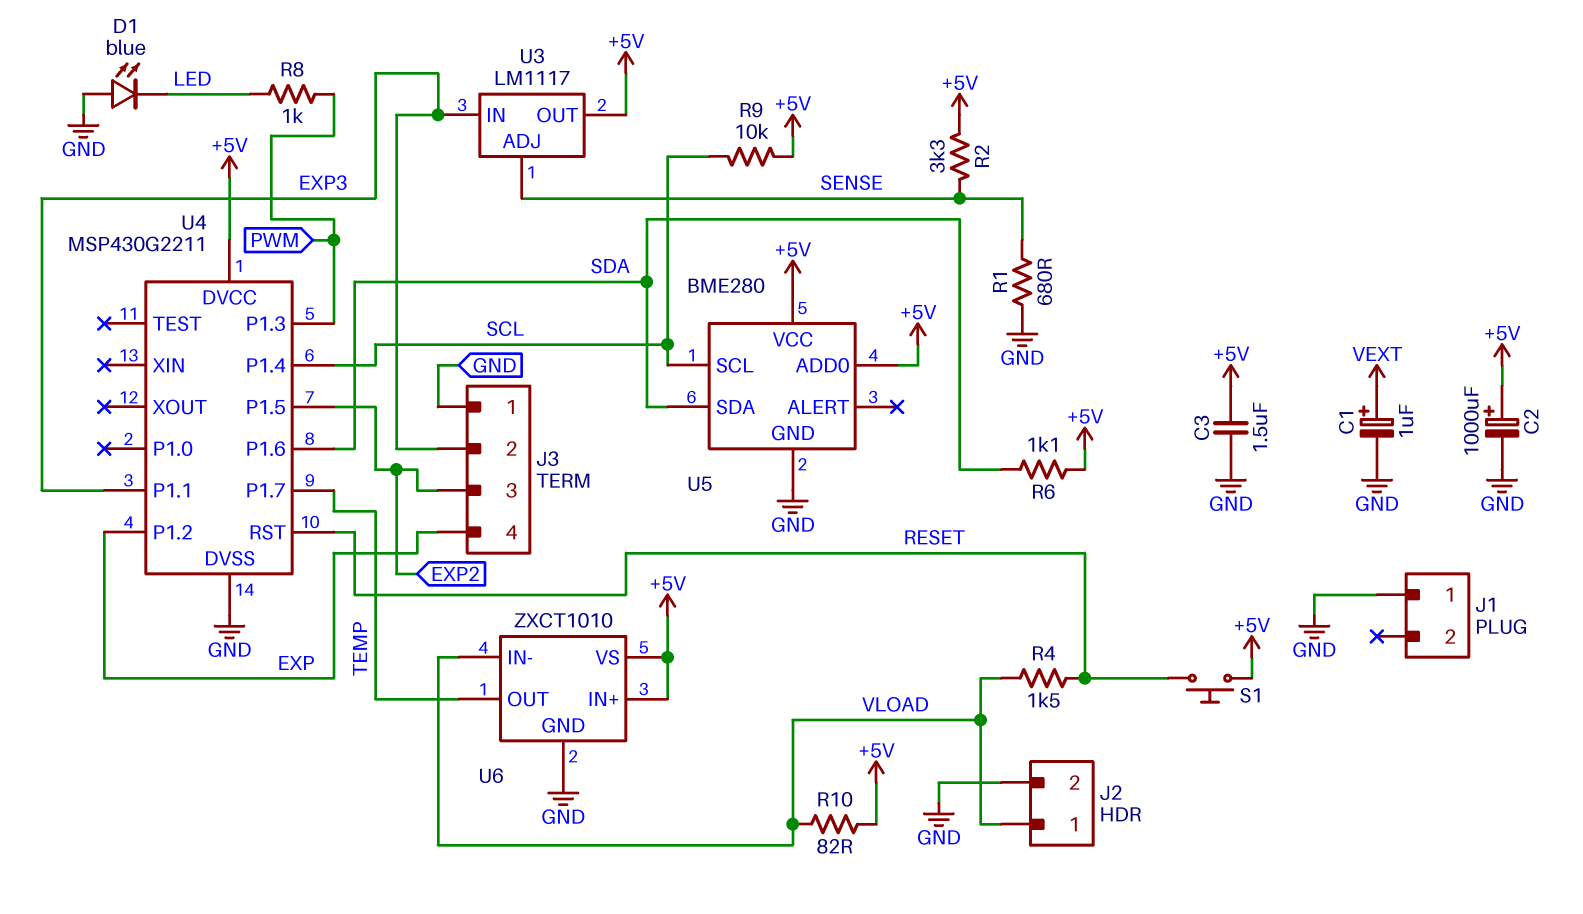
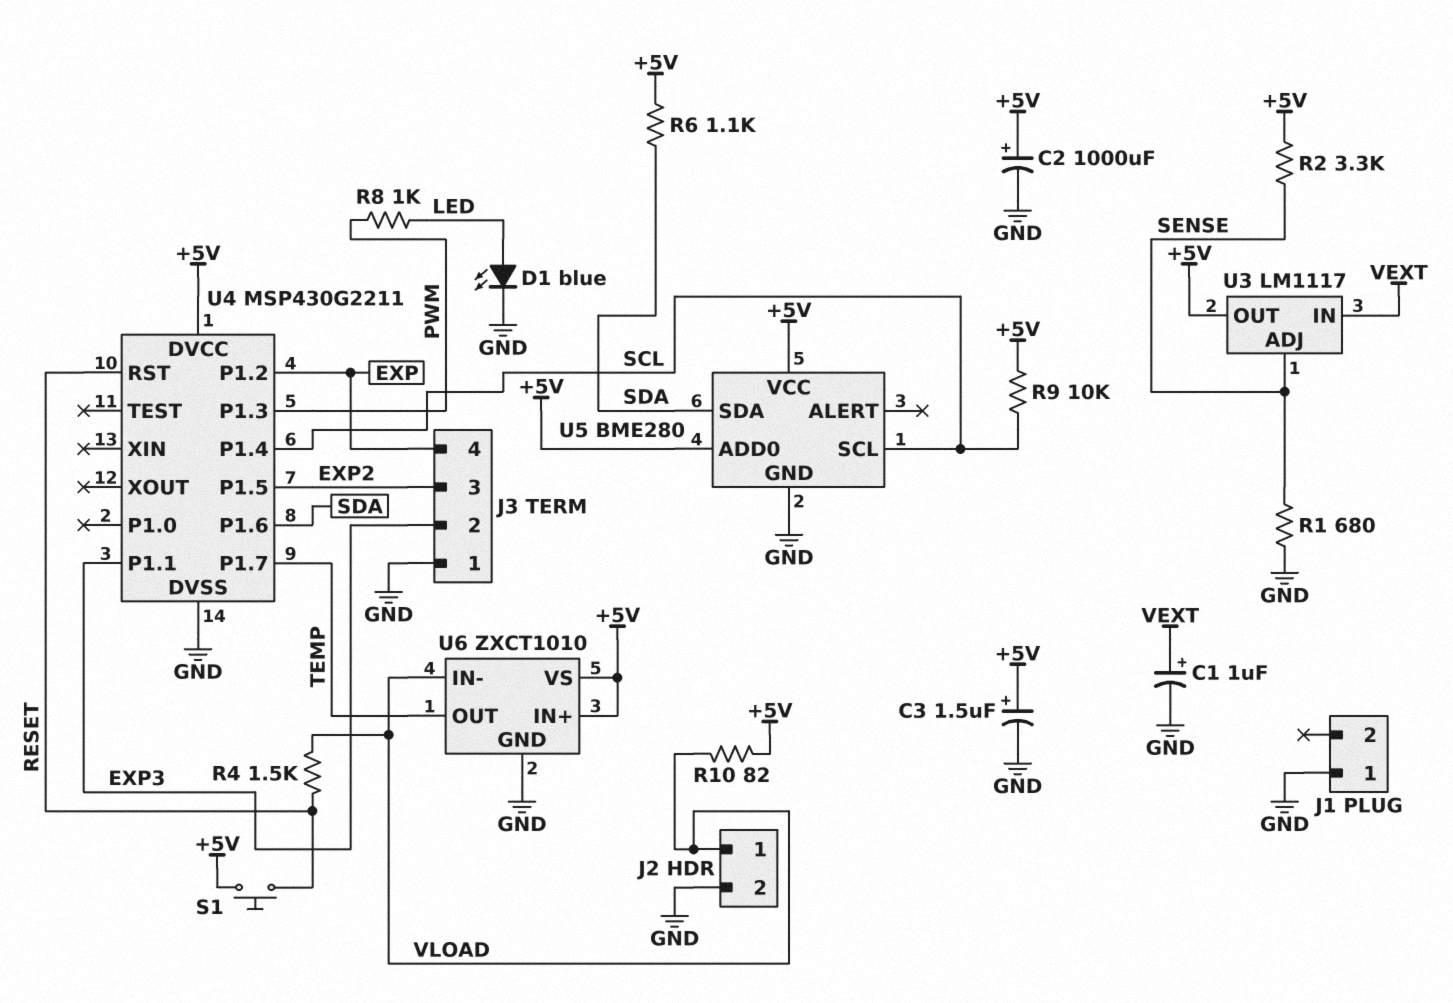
C3: 1.5uF (+5V, GND) -> 1.5uF (plus +5V, minus GND)
D1: LED blue (A GND, K LED) -> LED blue (A LED, K GND)
U3 pin IN: EXP3 -> VEXT

